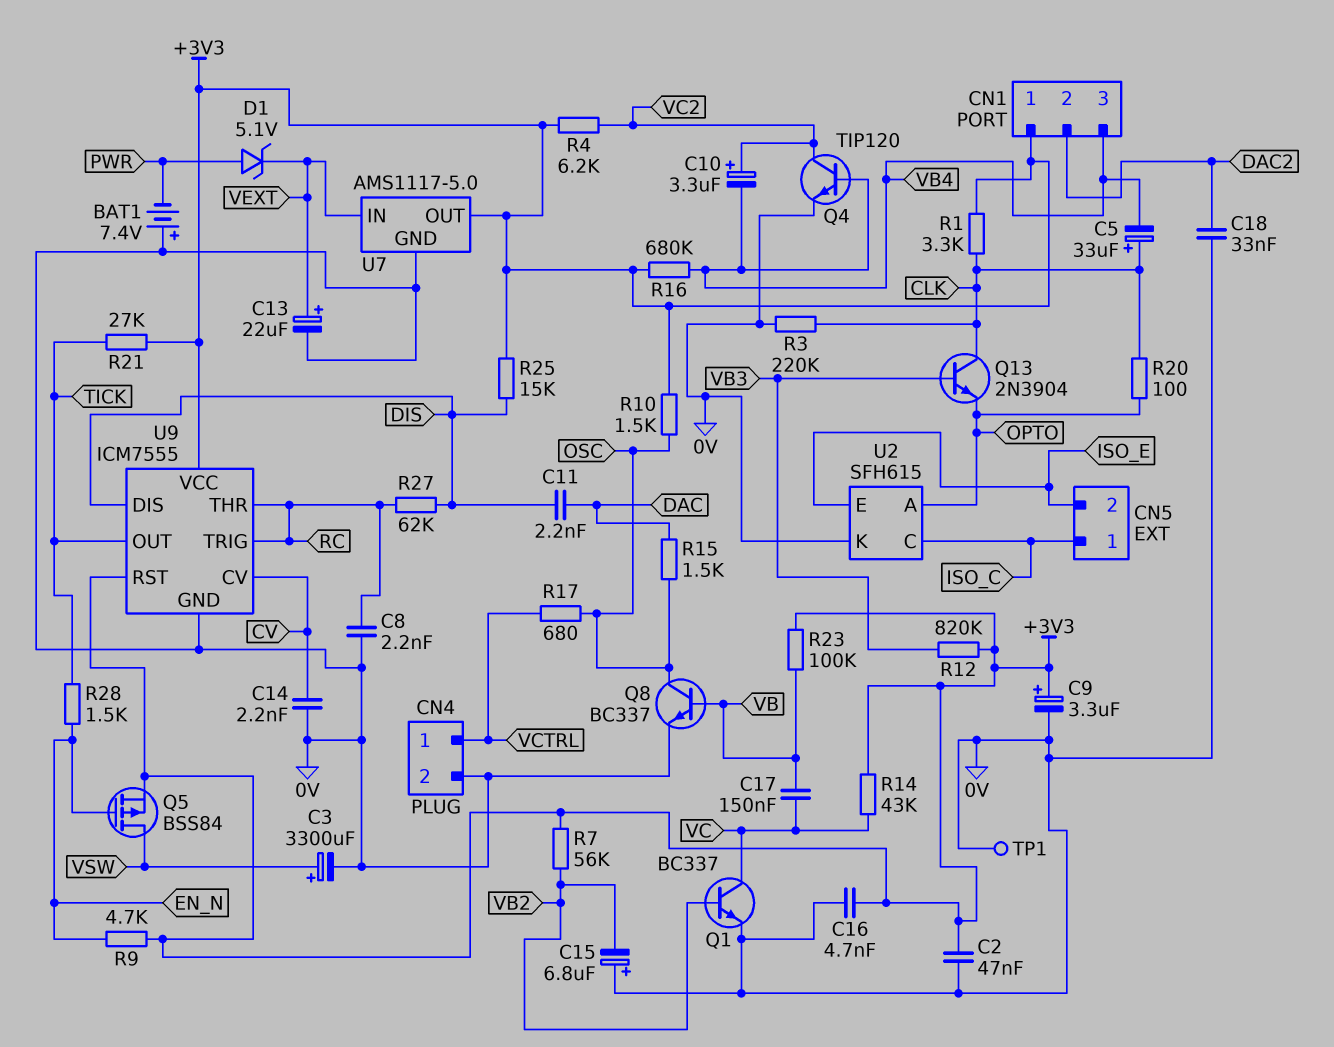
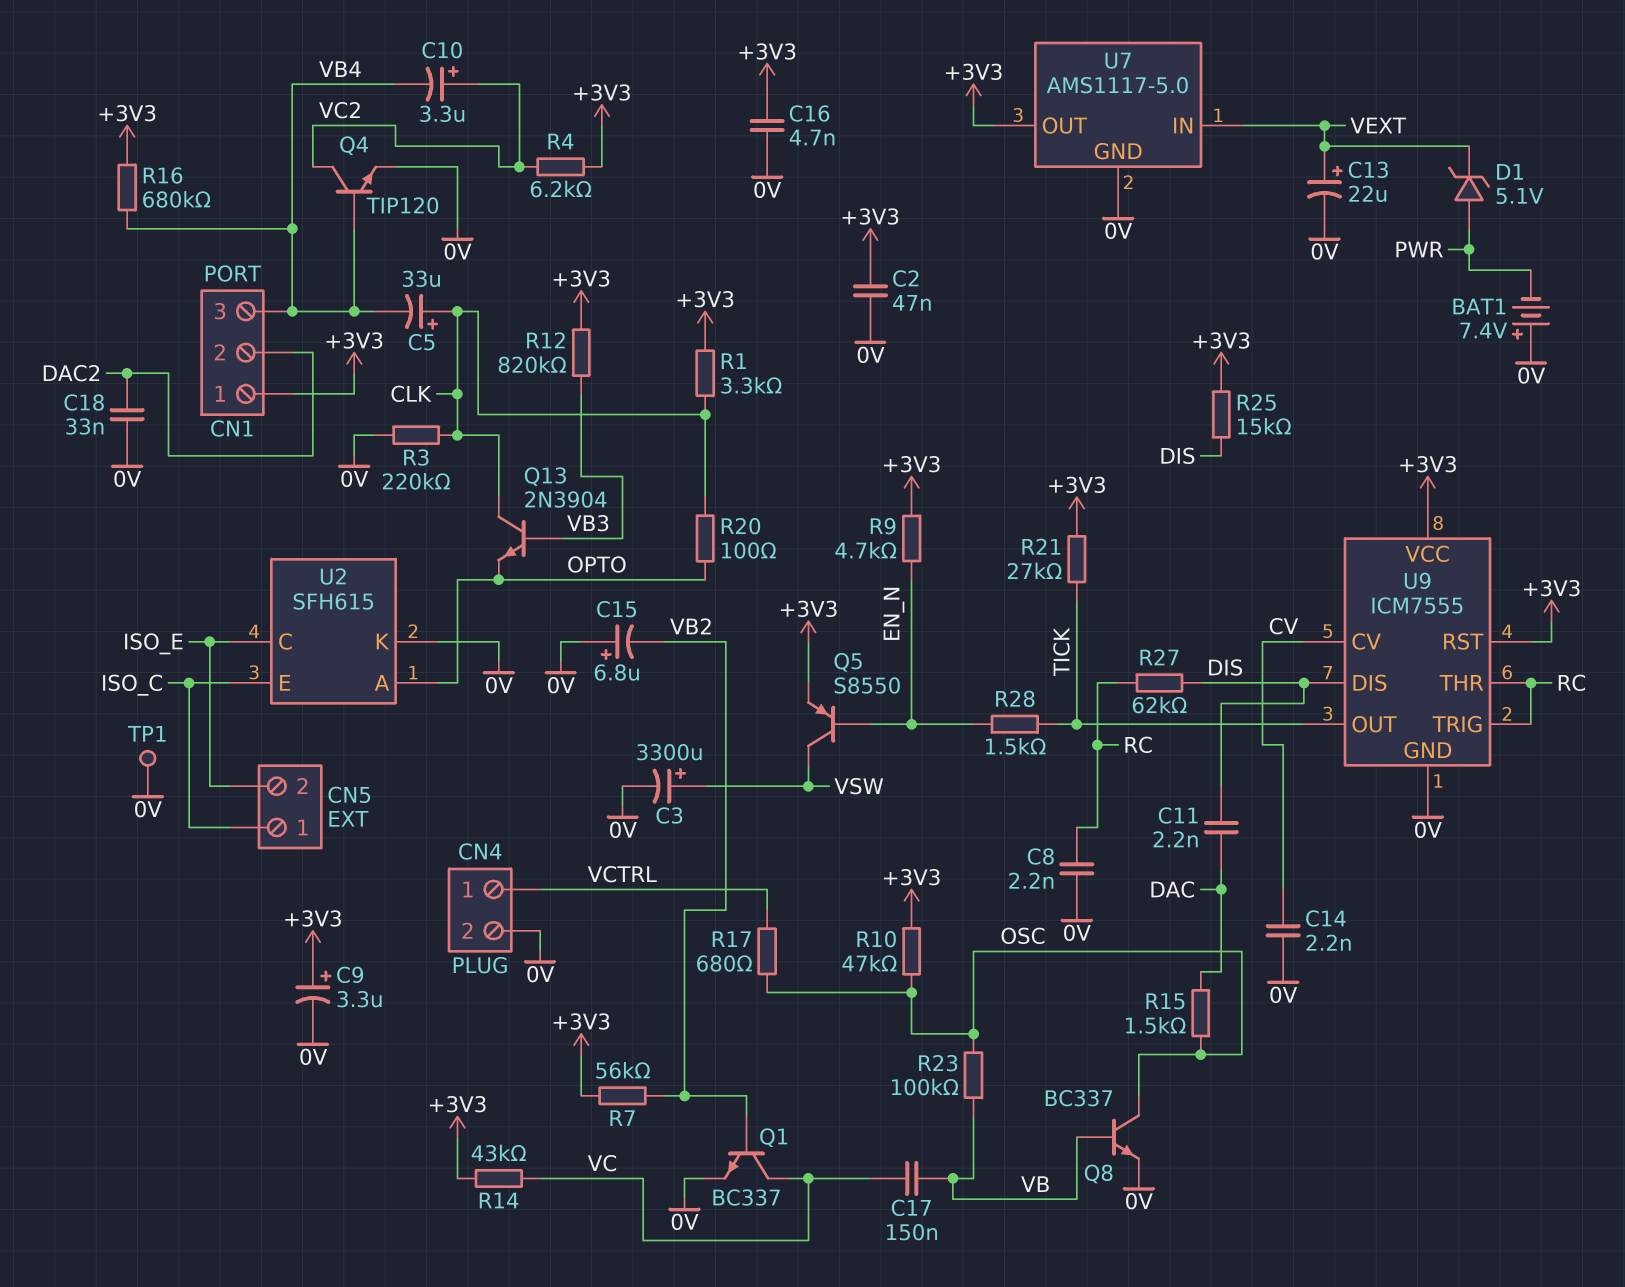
Q5: PMOS BSS84 (G EN_N, D VSW, S +3V3) -> PNP S8550 (B EN_N, C VSW, E +3V3)
R10: 1.5k (+3V3, OSC) -> 47k (+3V3, OSC)
R23: 100k (+3V3, VB) -> 100k (OSC, VB)
U2 pin C: ISO_C -> ISO_E
U2 pin E: ISO_E -> ISO_C

